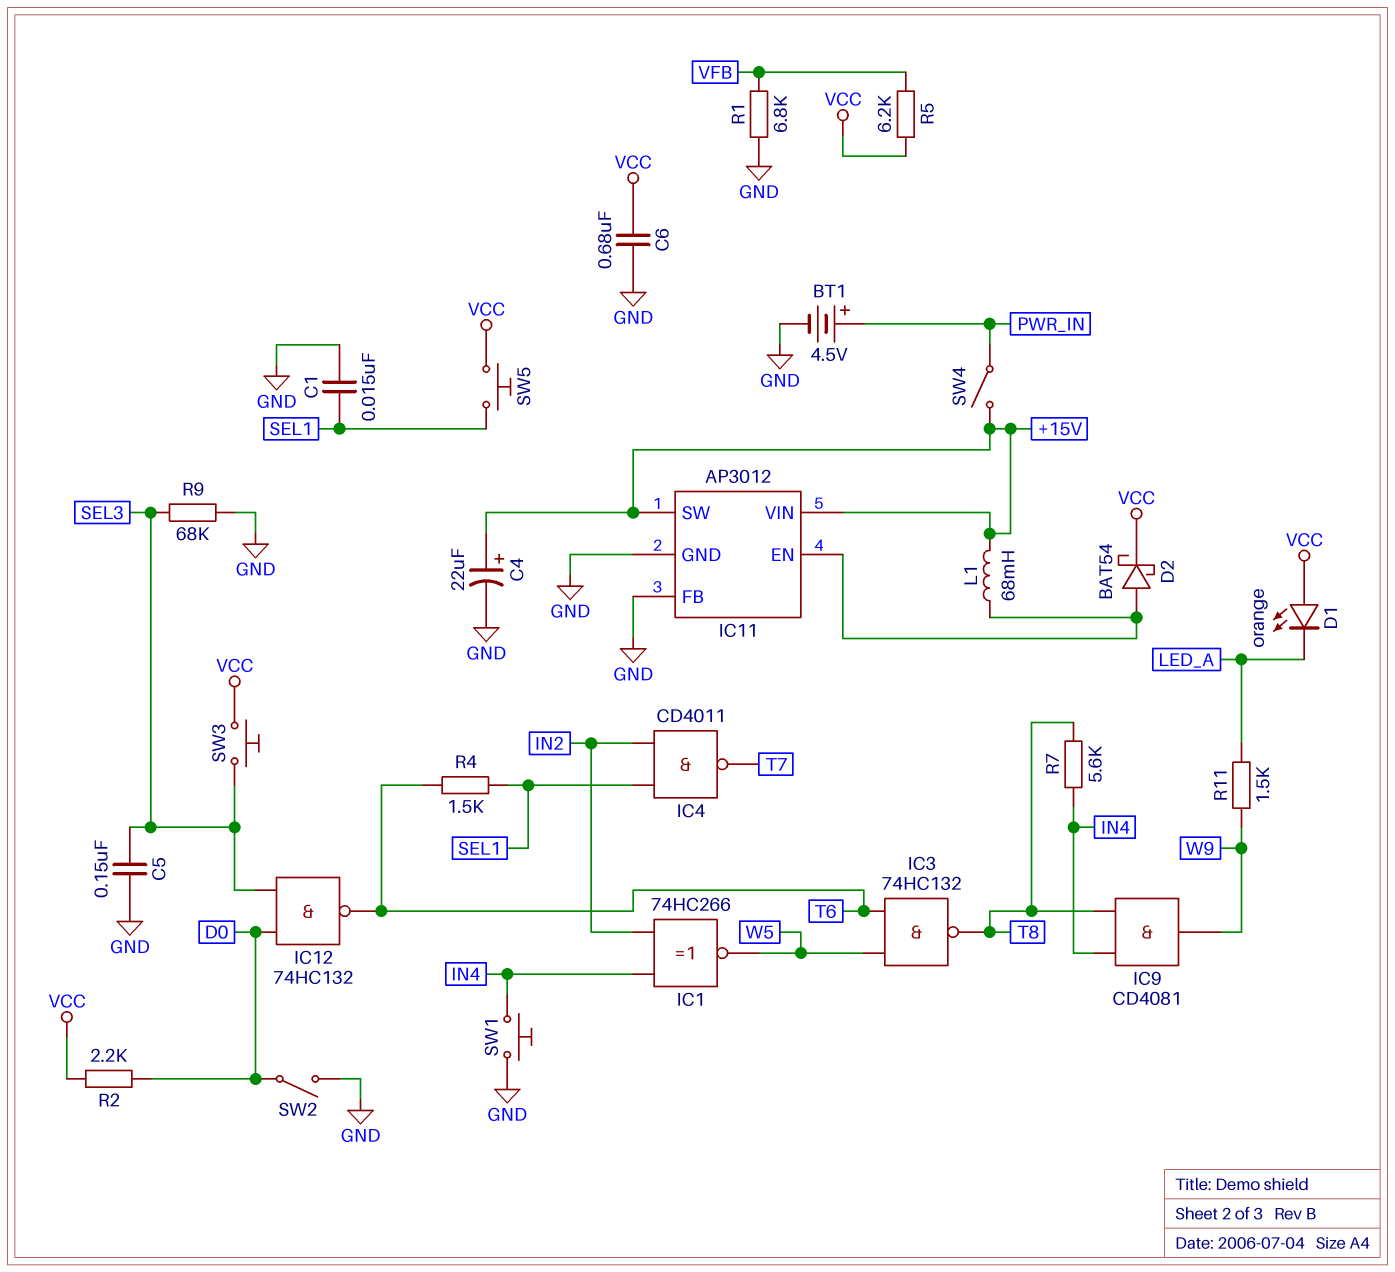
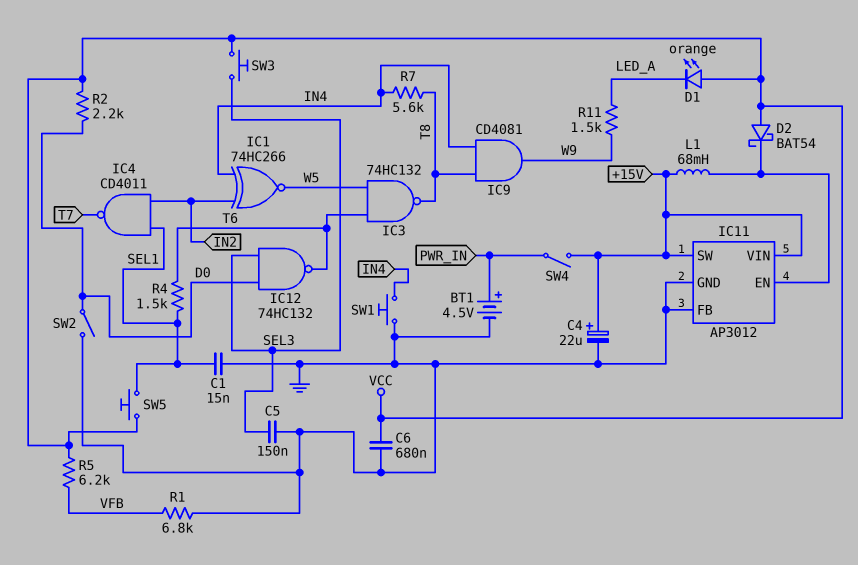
D2: schottky BAT54 (A IC11/EN, K VCC) -> schottky BAT54 (A VCC, K IC11/EN)
R9: 68k (GND, SEL3) -> none

